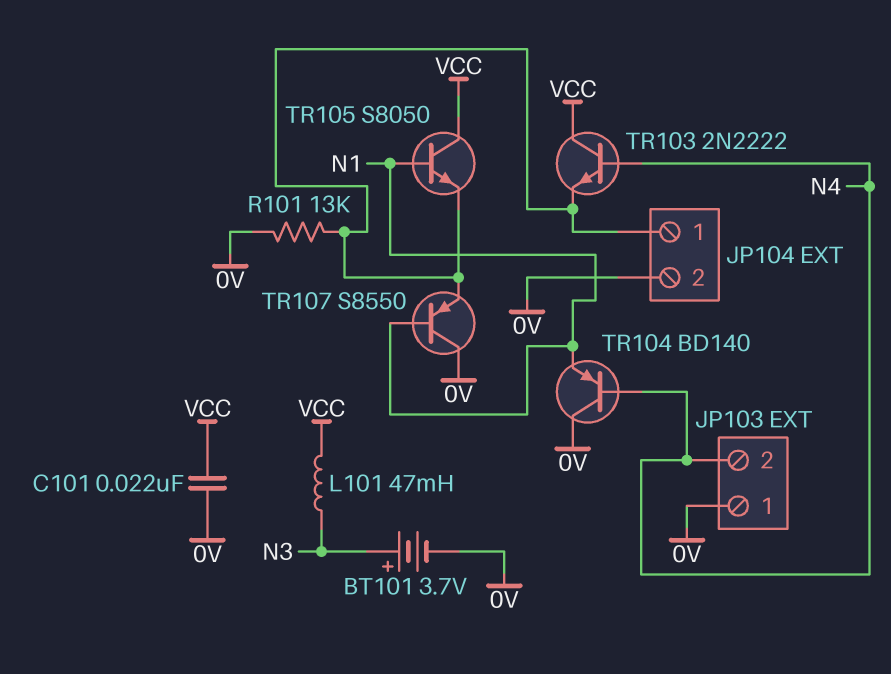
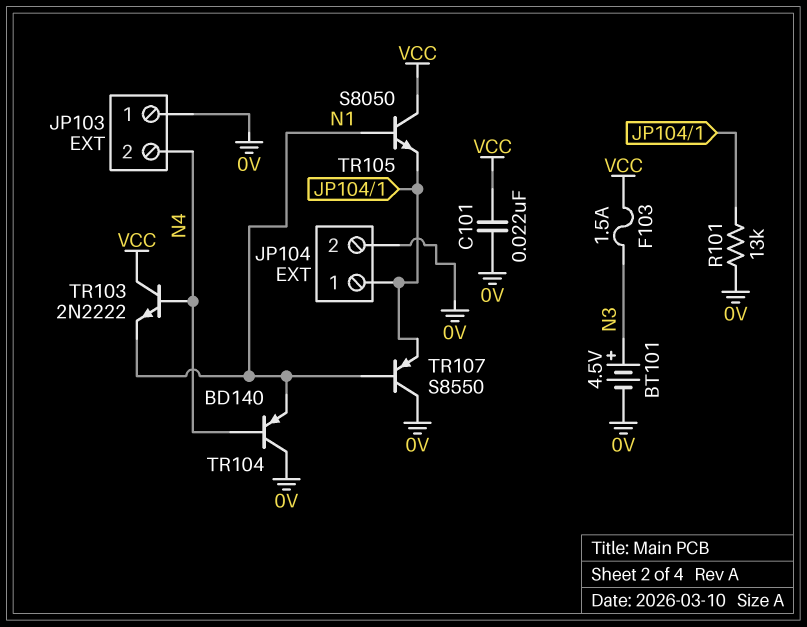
BT101: 3.7V (plus N3, minus 0V) -> 4.5V (plus N3, minus 0V)
F103: none -> 1.5A (N3, VCC)
L101: 47mH (N3, VCC) -> none
TR103: NPN 2N2222 (B N4, C VCC, E JP104/1) -> NPN 2N2222 (B N4, C VCC, E N1)

